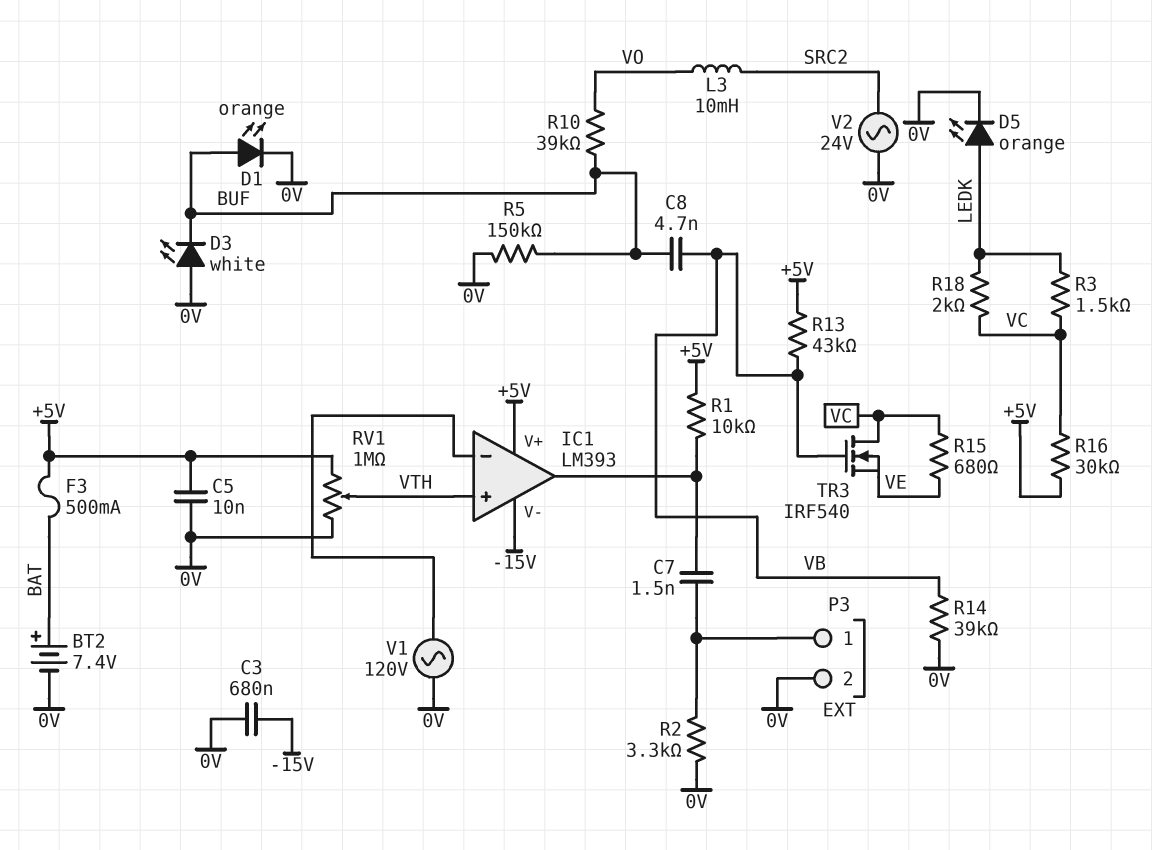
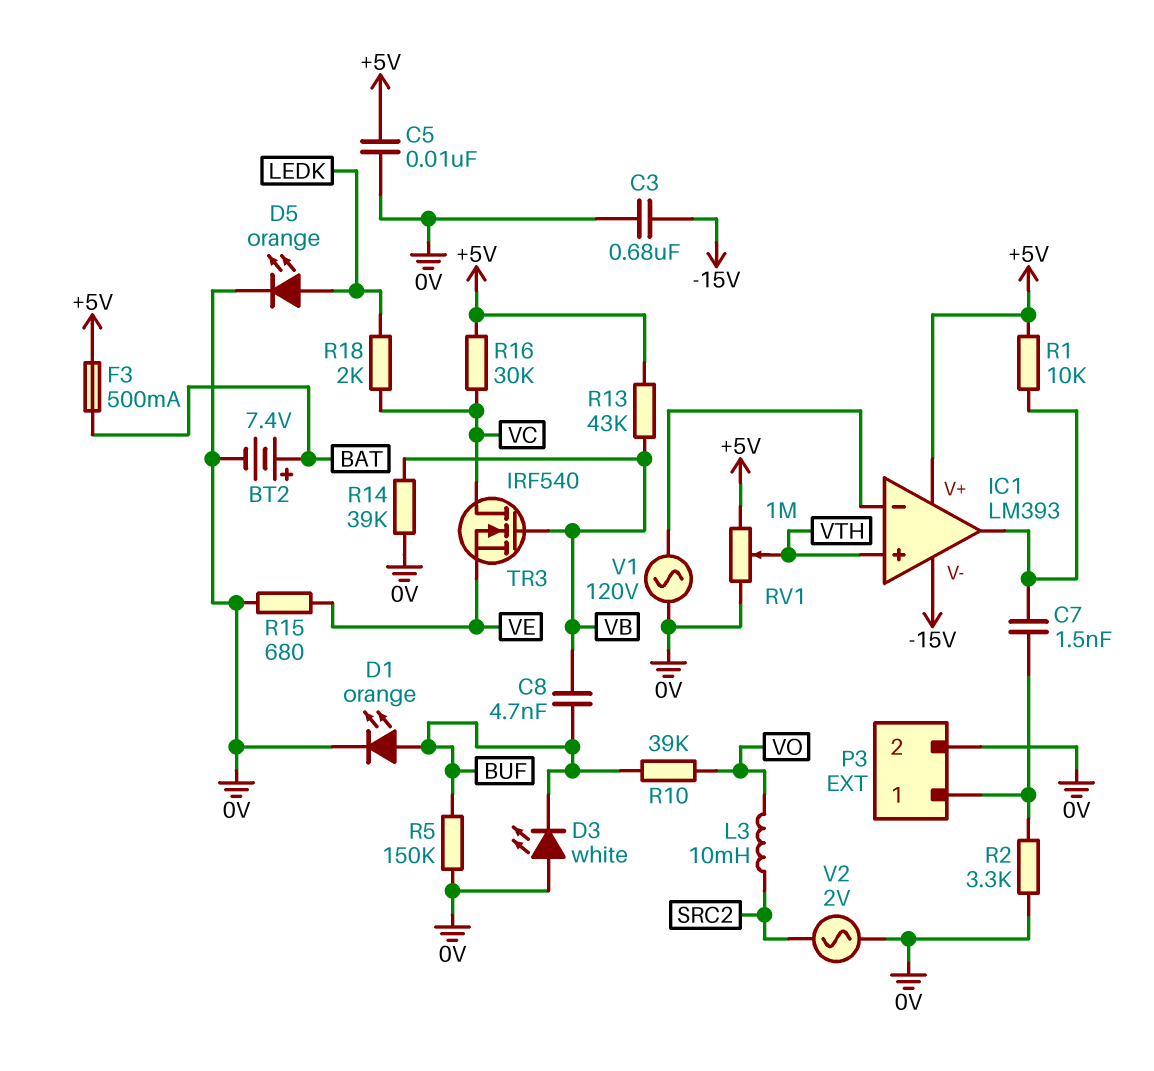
R3: 1.5k (LEDK, VC) -> none
R15: 680 (VC, VE) -> 680 (0V, VE)
V2: AC 24V (0V, SRC2) -> AC 2V (0V, SRC2)

